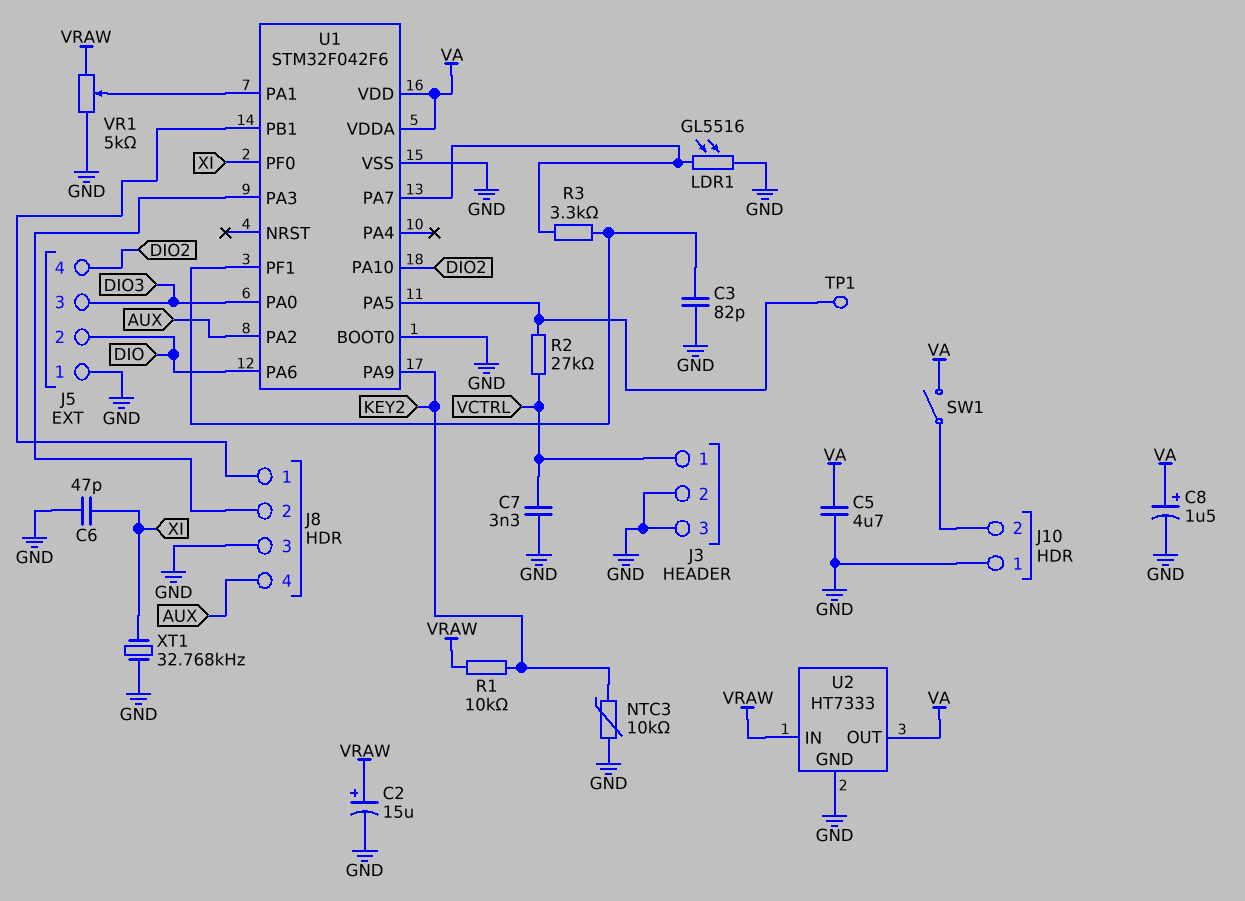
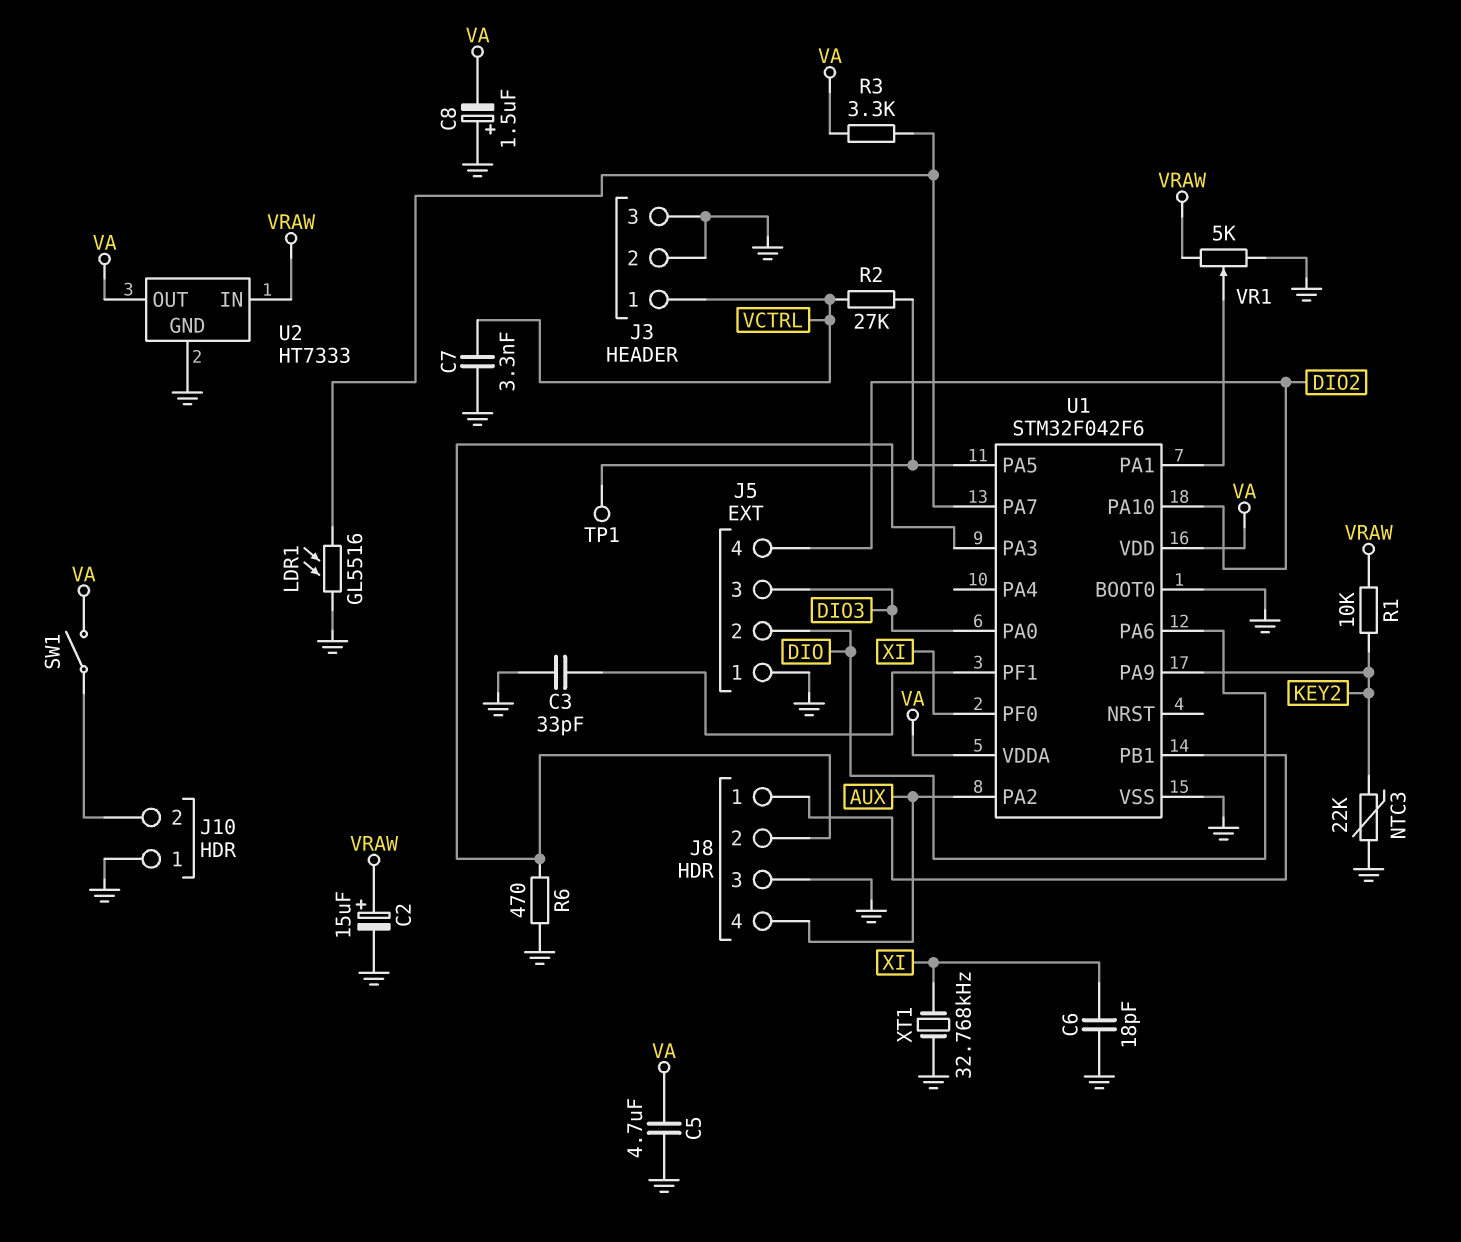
C3: 82pF (GND, U1/PF1) -> 33pF (GND, U1/PF1)
C6: 47pF (GND, XI) -> 18pF (GND, XI)
C8: 1.5uF (plus VA, minus GND) -> 1.5uF (plus GND, minus VA)
NTC3: 10k (GND, KEY2) -> 22k (GND, KEY2)
R3: 3.3k (U1/PA7, U1/PF1) -> 3.3k (U1/PA7, VA)
R6: none -> 470 (GND, J8/2)

